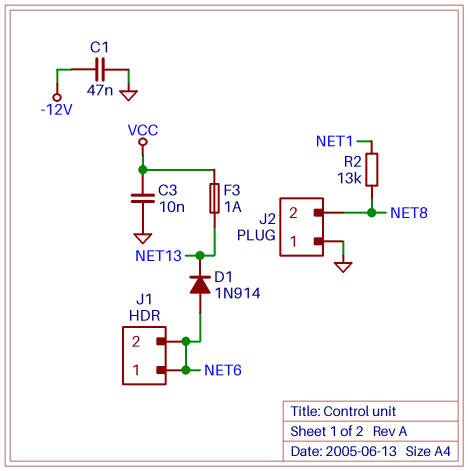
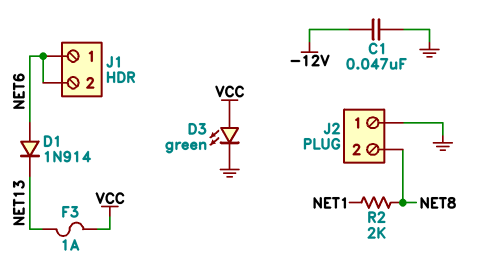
C3: 10nF (GND, VCC) -> none
D3: none -> LED green (A VCC, K GND)
R2: 13k (NET1, NET8) -> 2k (NET1, NET8)

